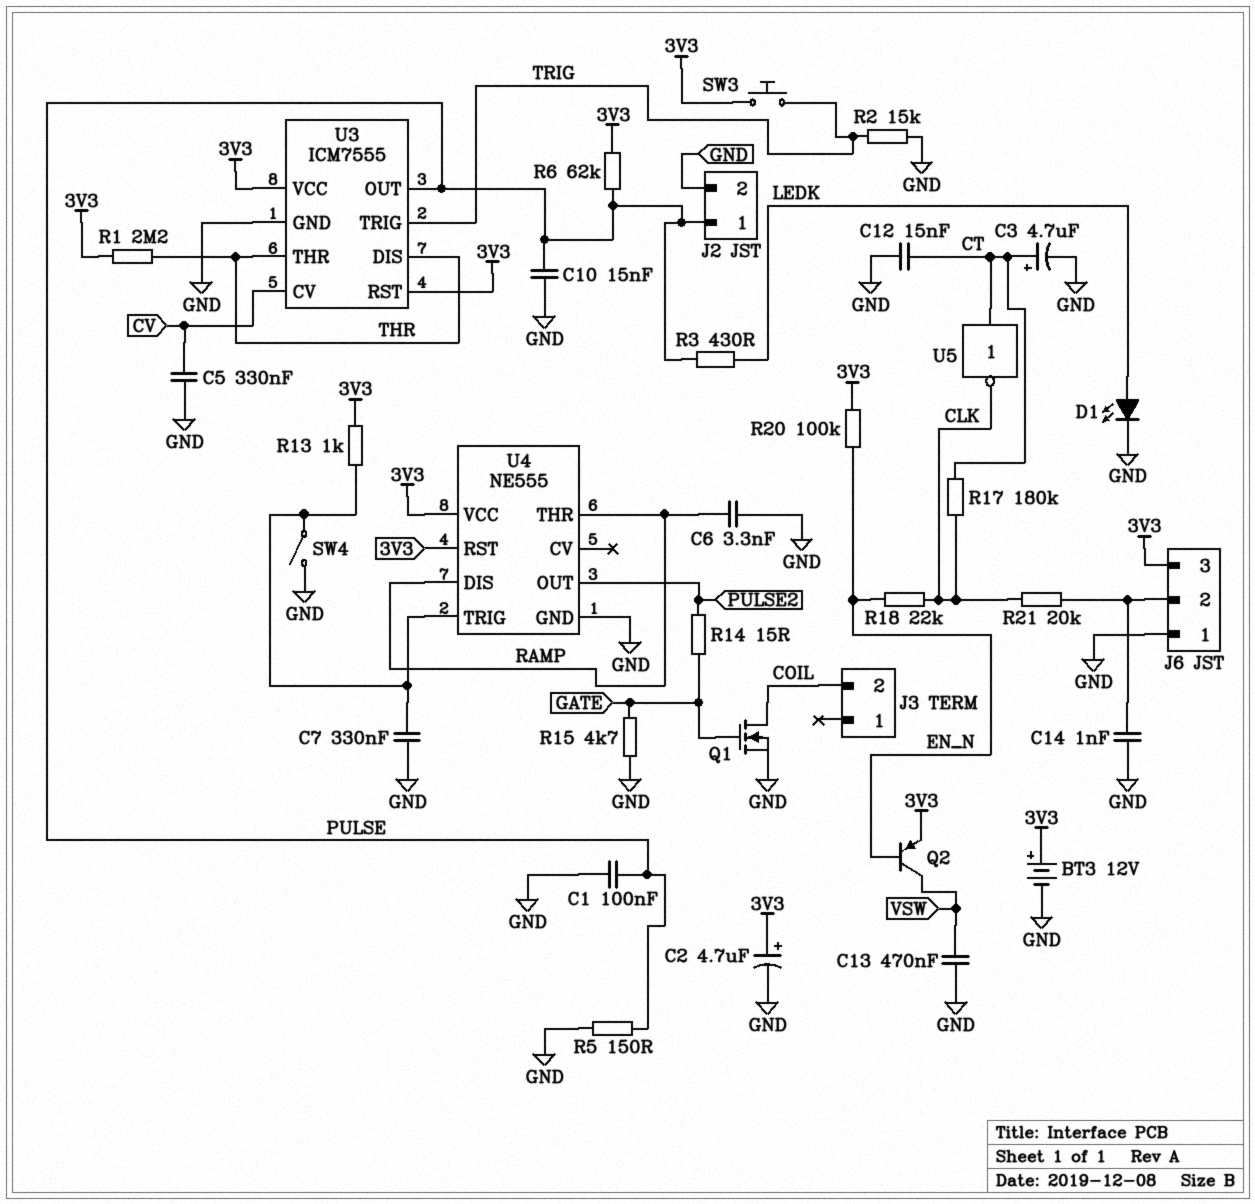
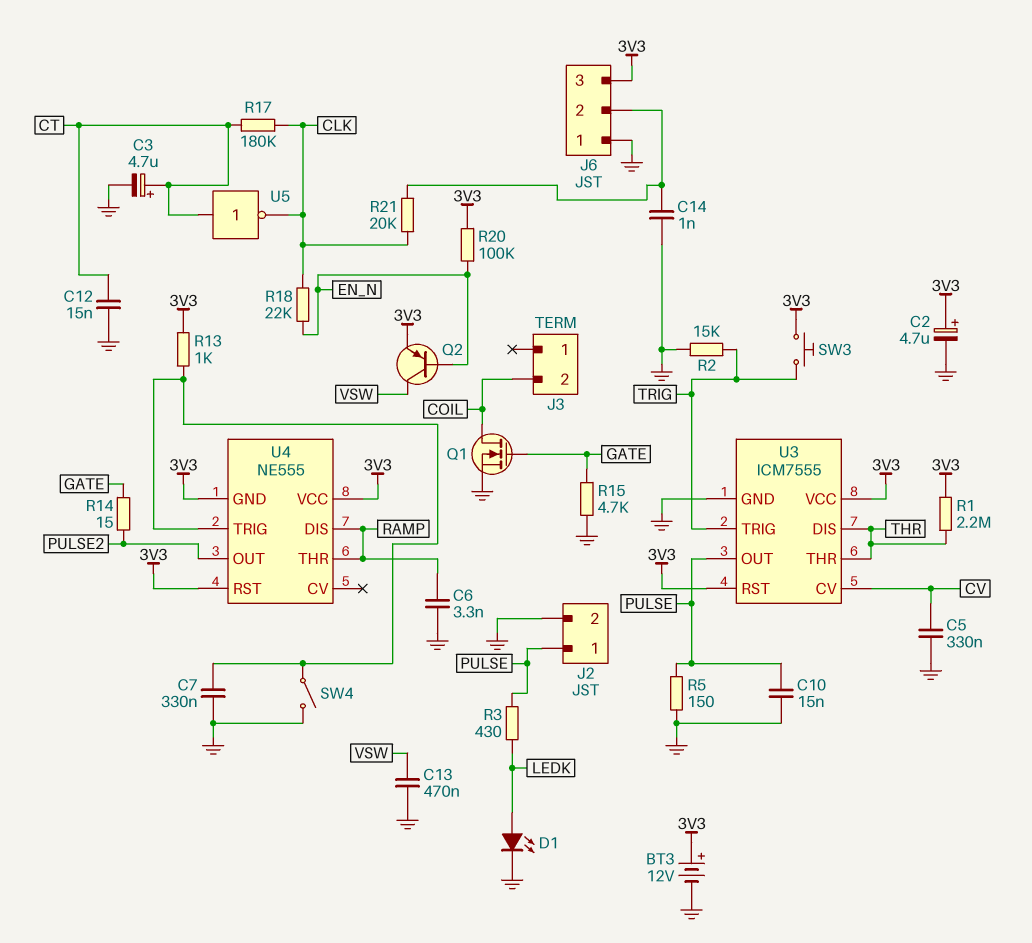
C1: 100nF (GND, PULSE) -> none
R6: 62k (3V3, PULSE) -> none
U4 pin GND: GND -> 3V3

